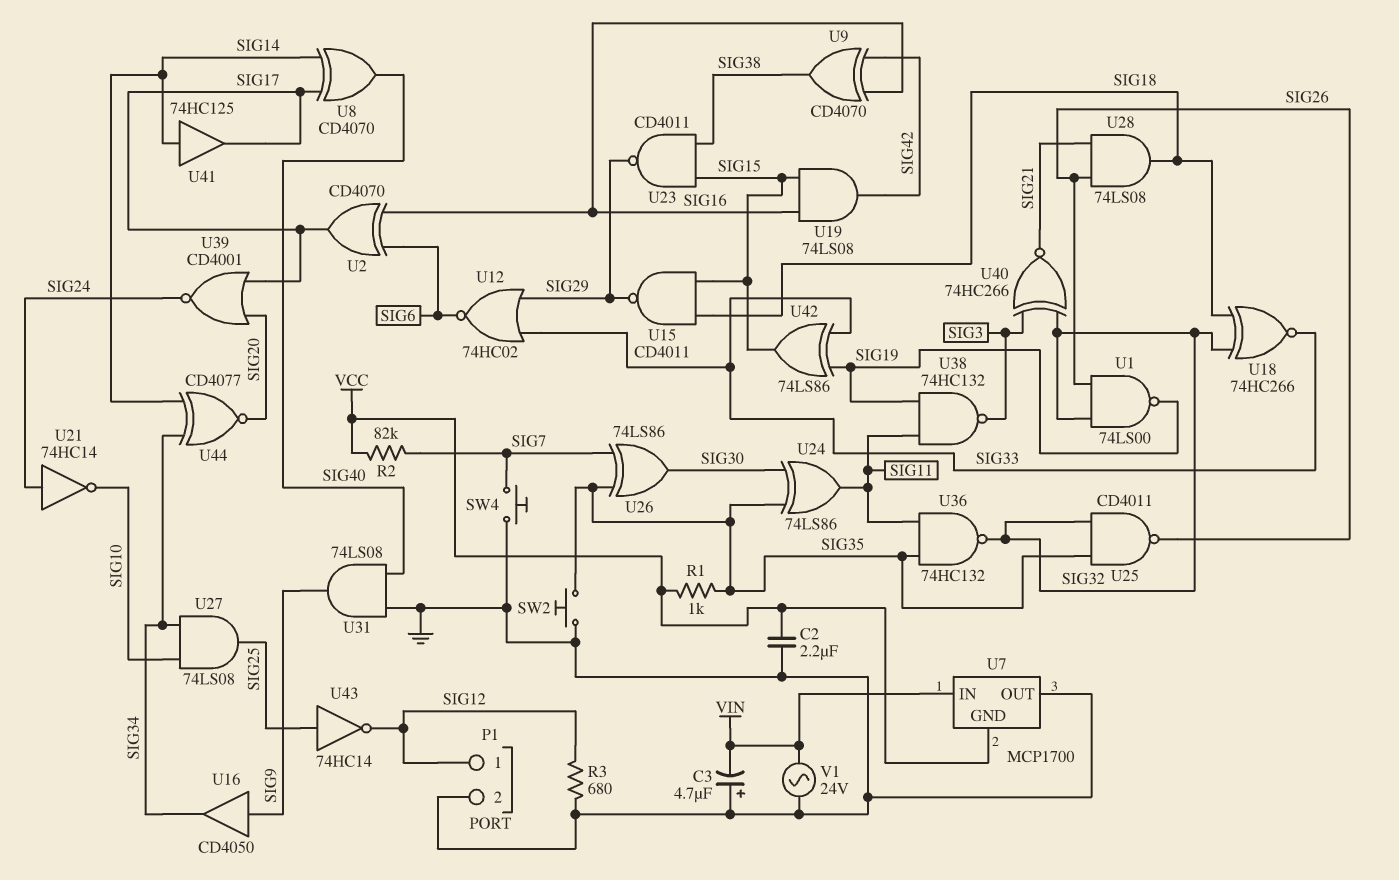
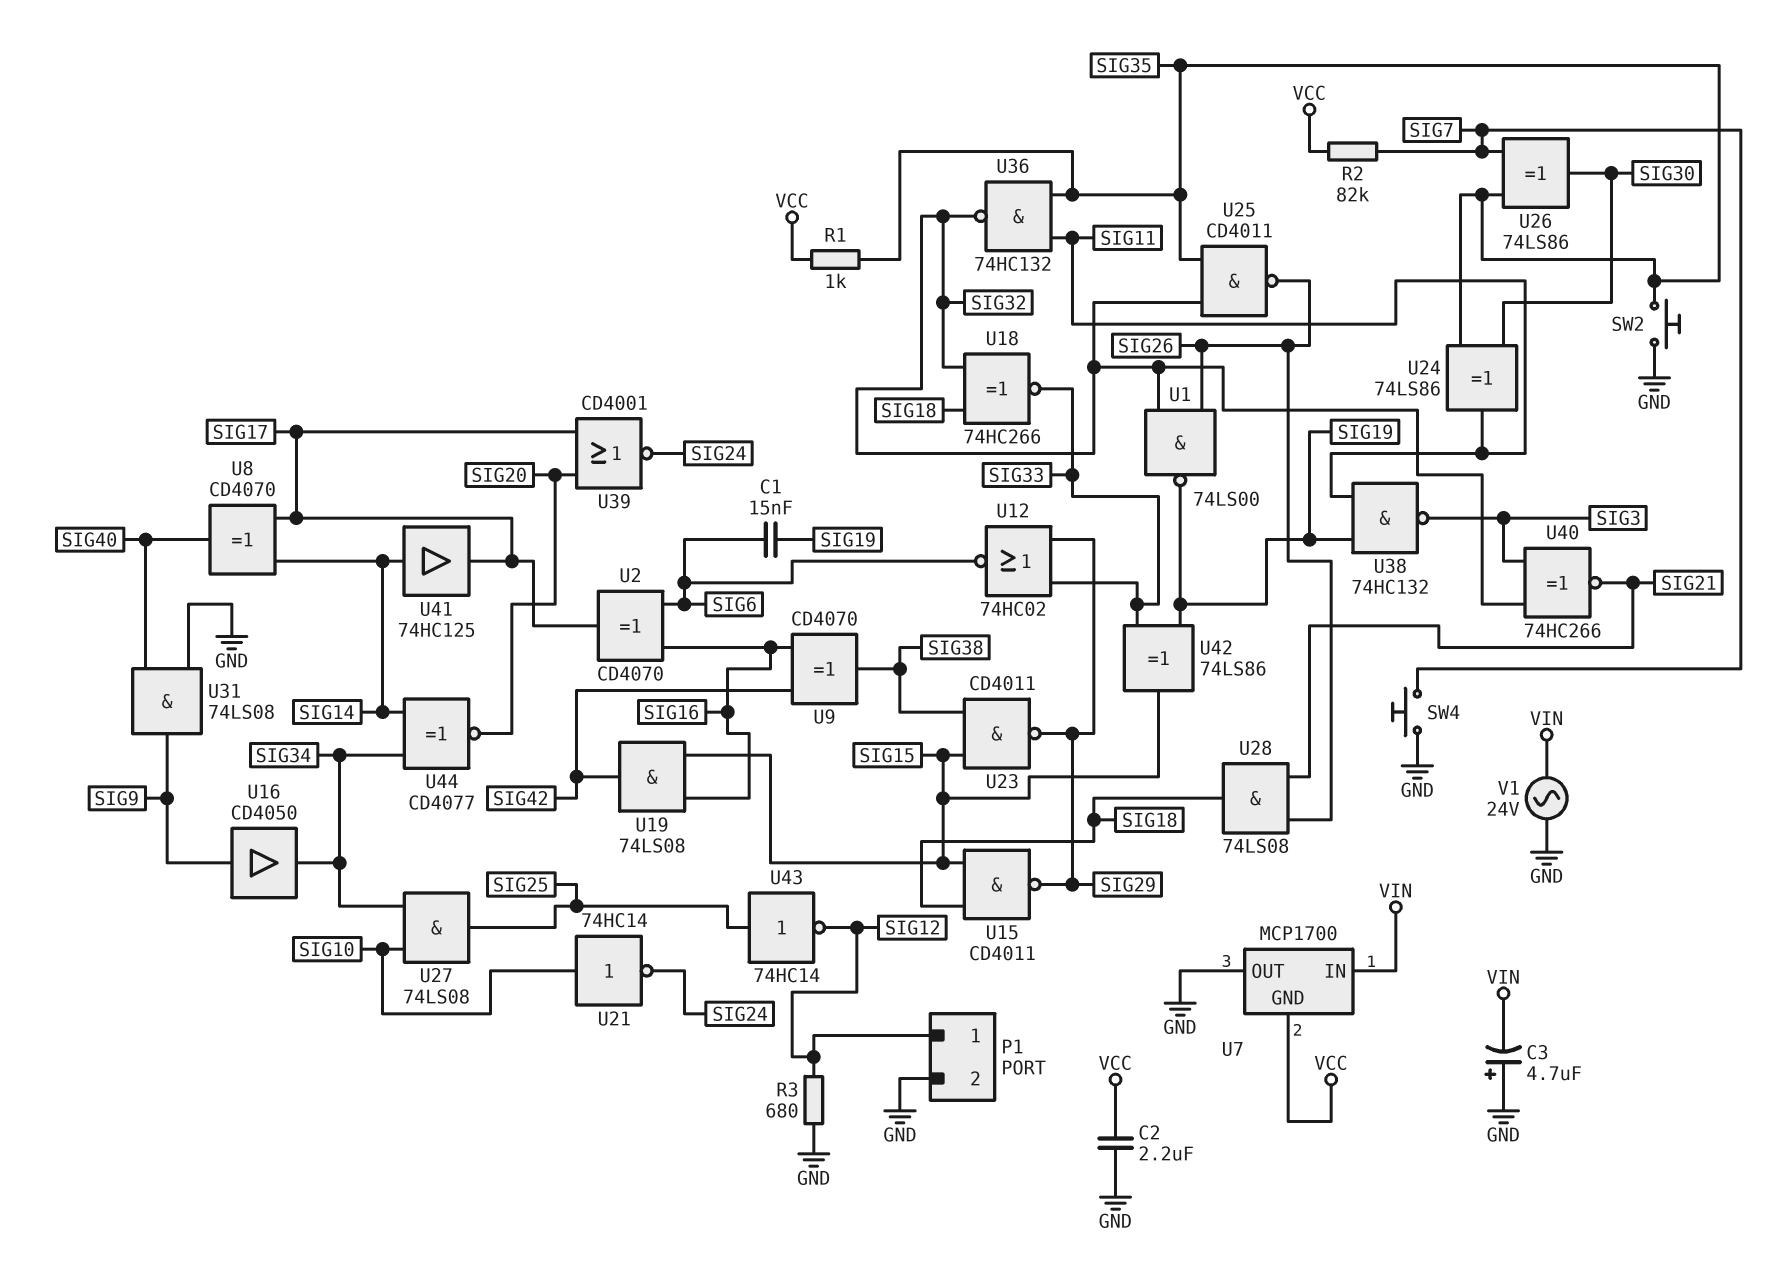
C1: none -> 15nF (SIG6, SIG19)
U21: NOT 74HC14 (in SIG24, out SIG10) -> NOT 74HC14 (in SIG10, out SIG24)

